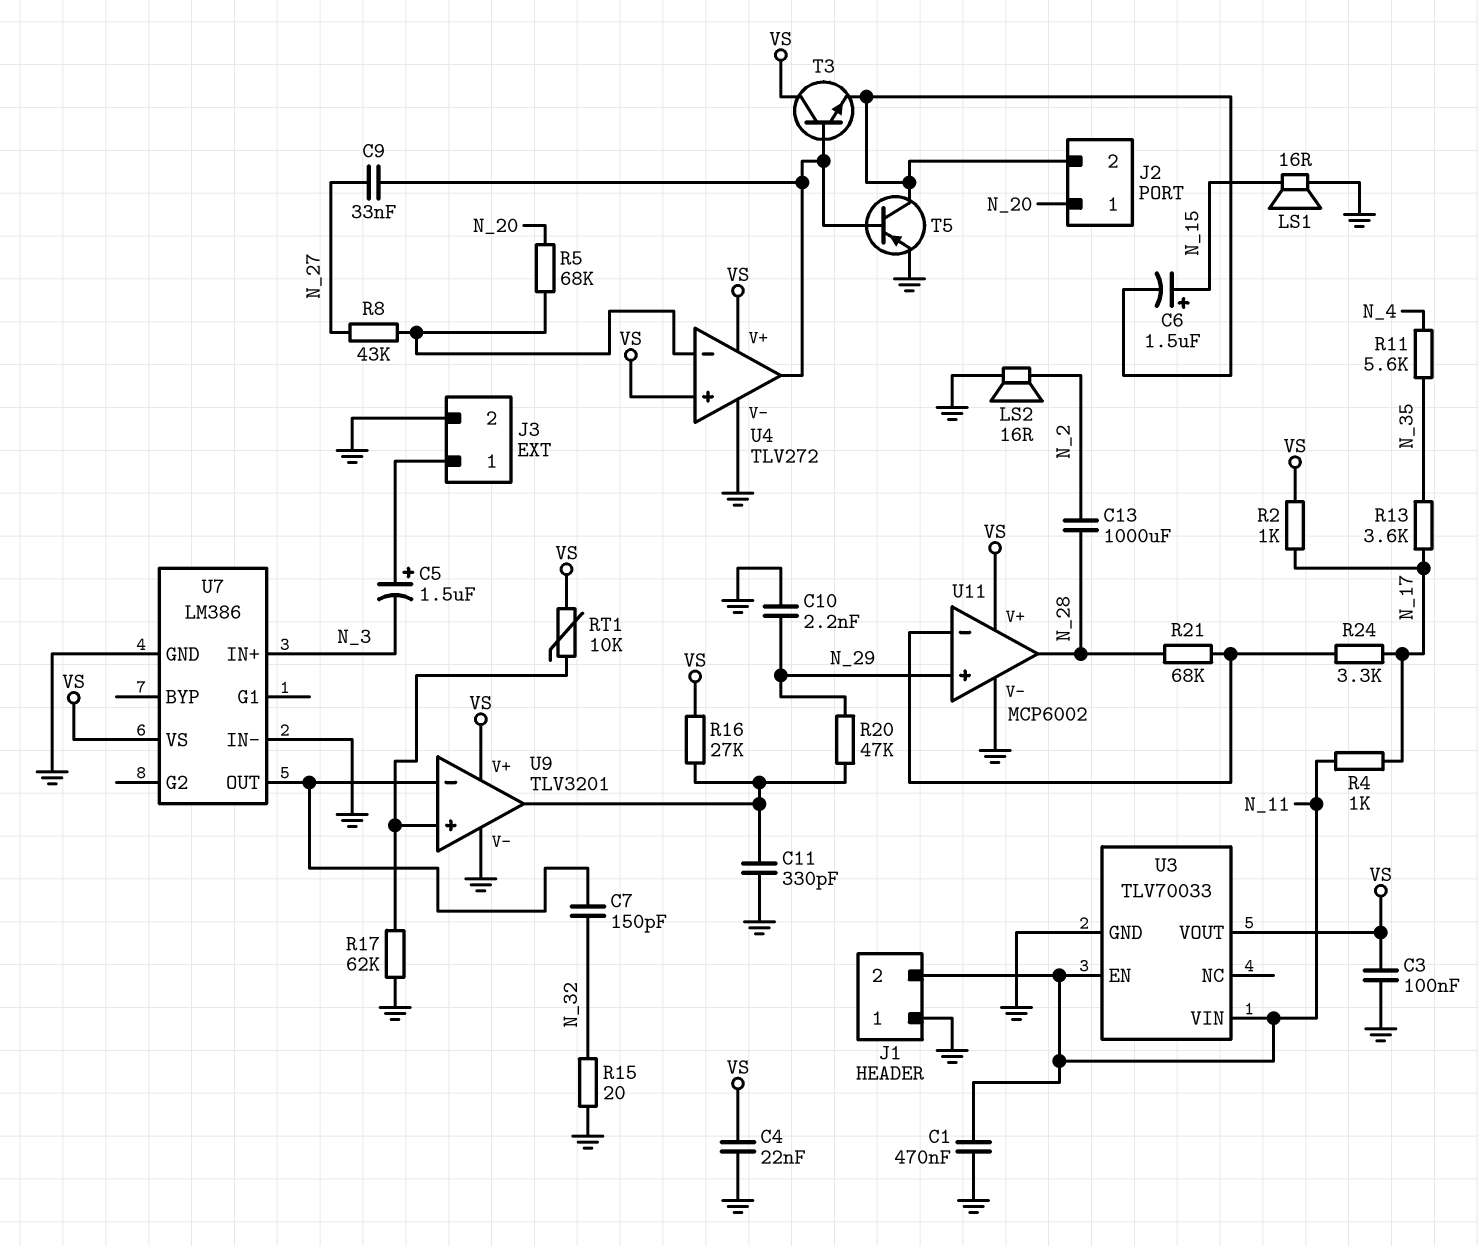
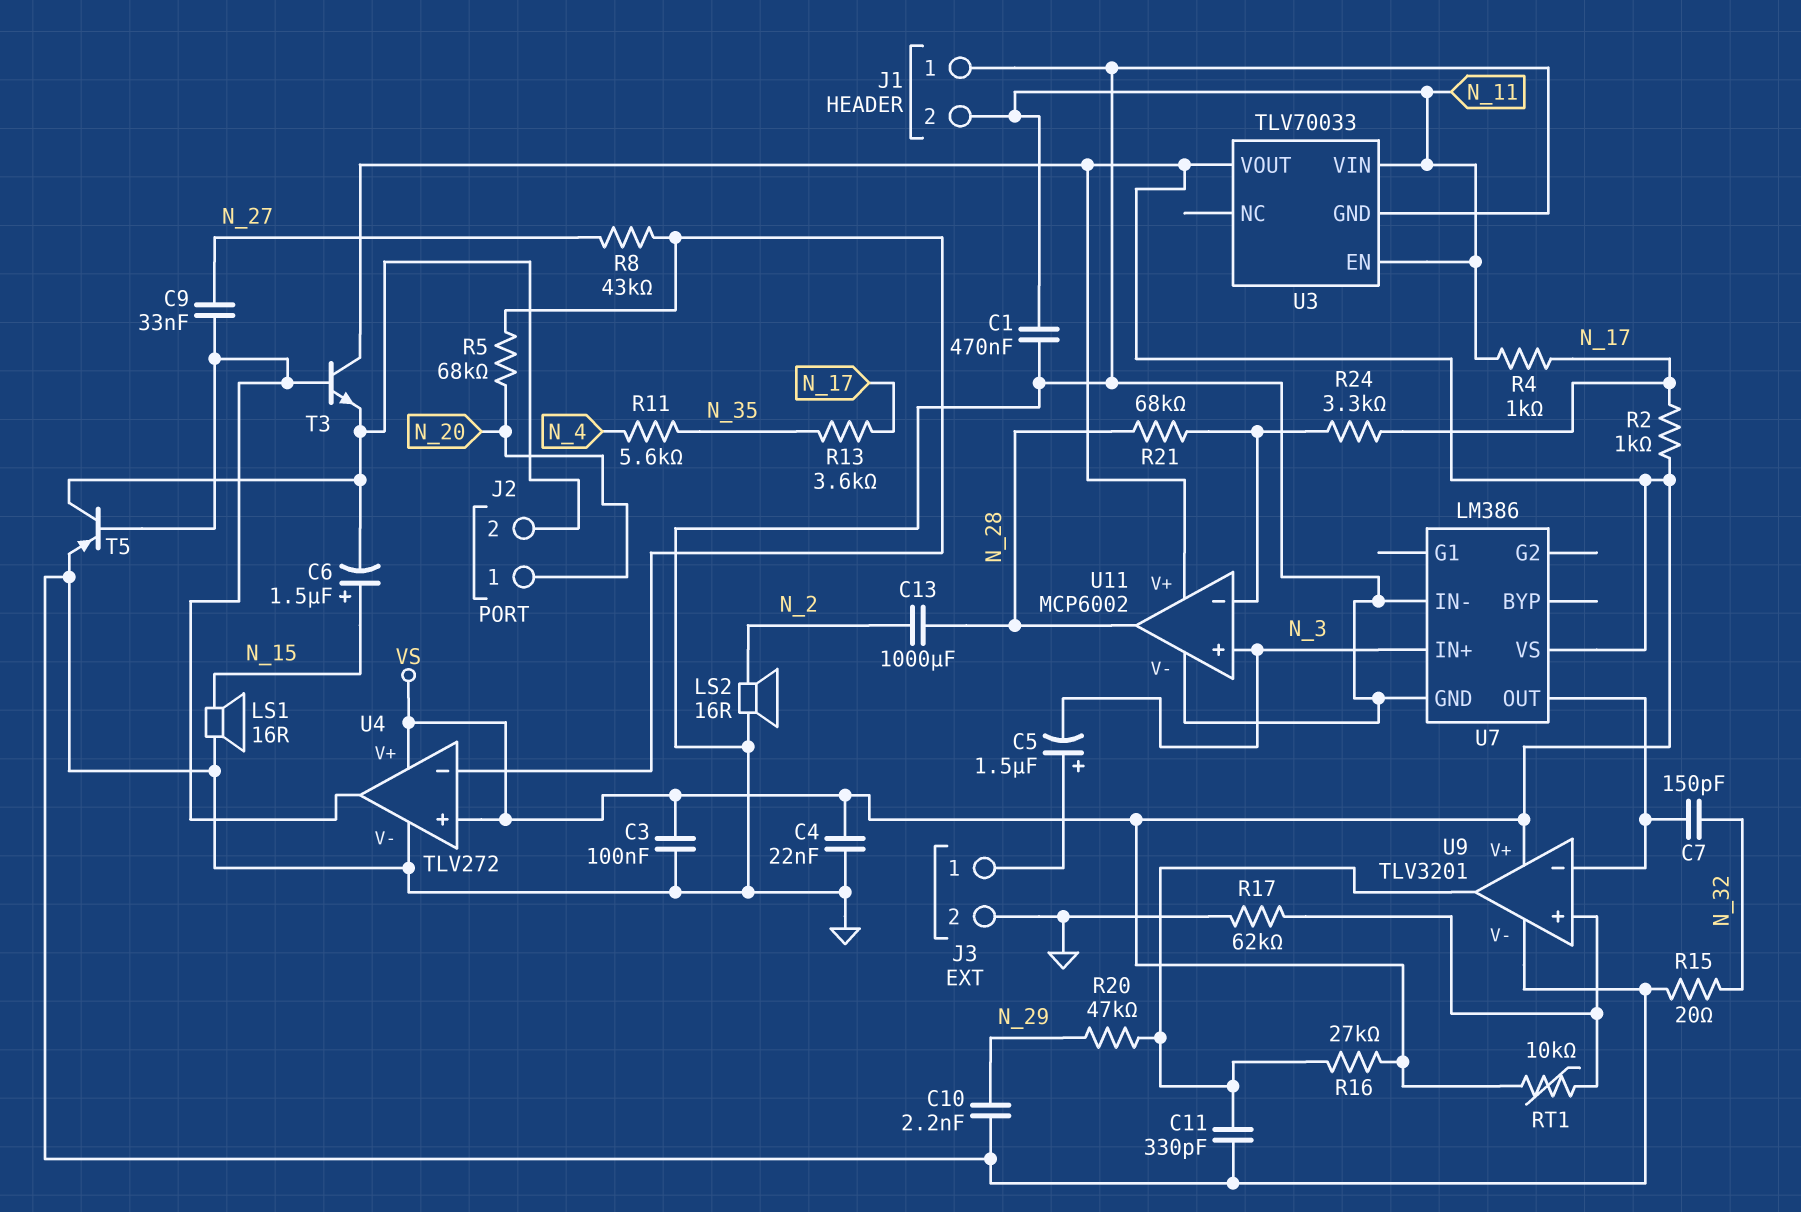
U11 pin in+: N_29 -> N_3

